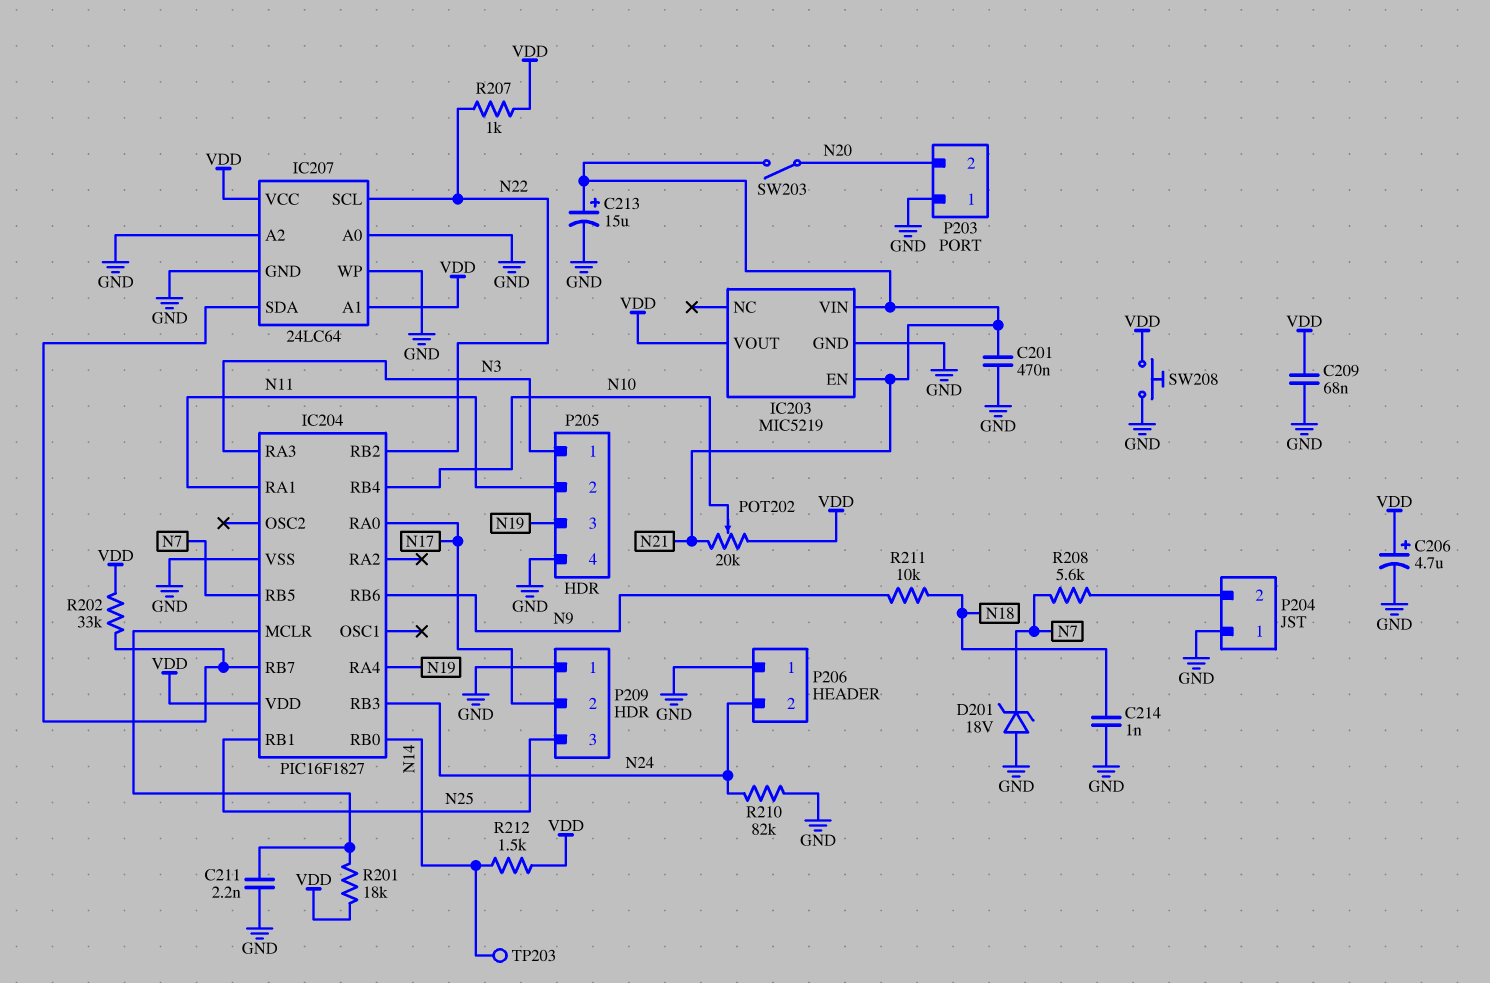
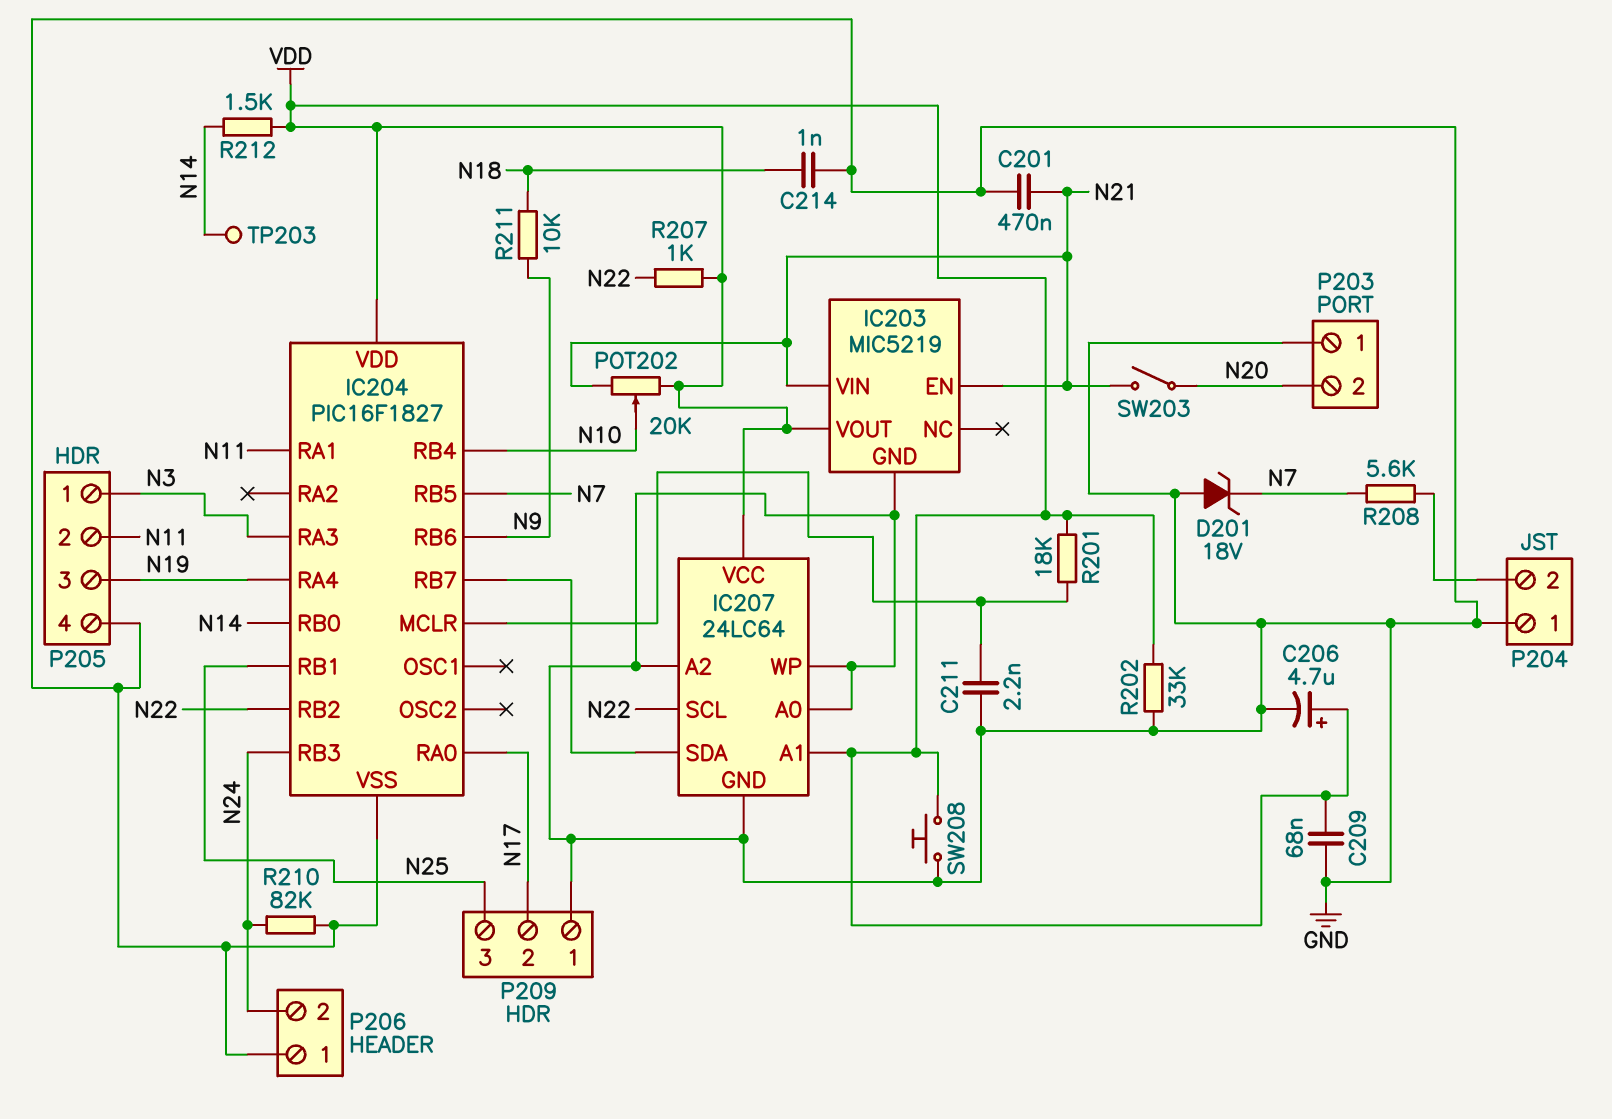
C213: 15uF (plus N21, minus GND) -> none
R202: 33k (IC204/RB7, VDD) -> 33k (GND, VDD)

